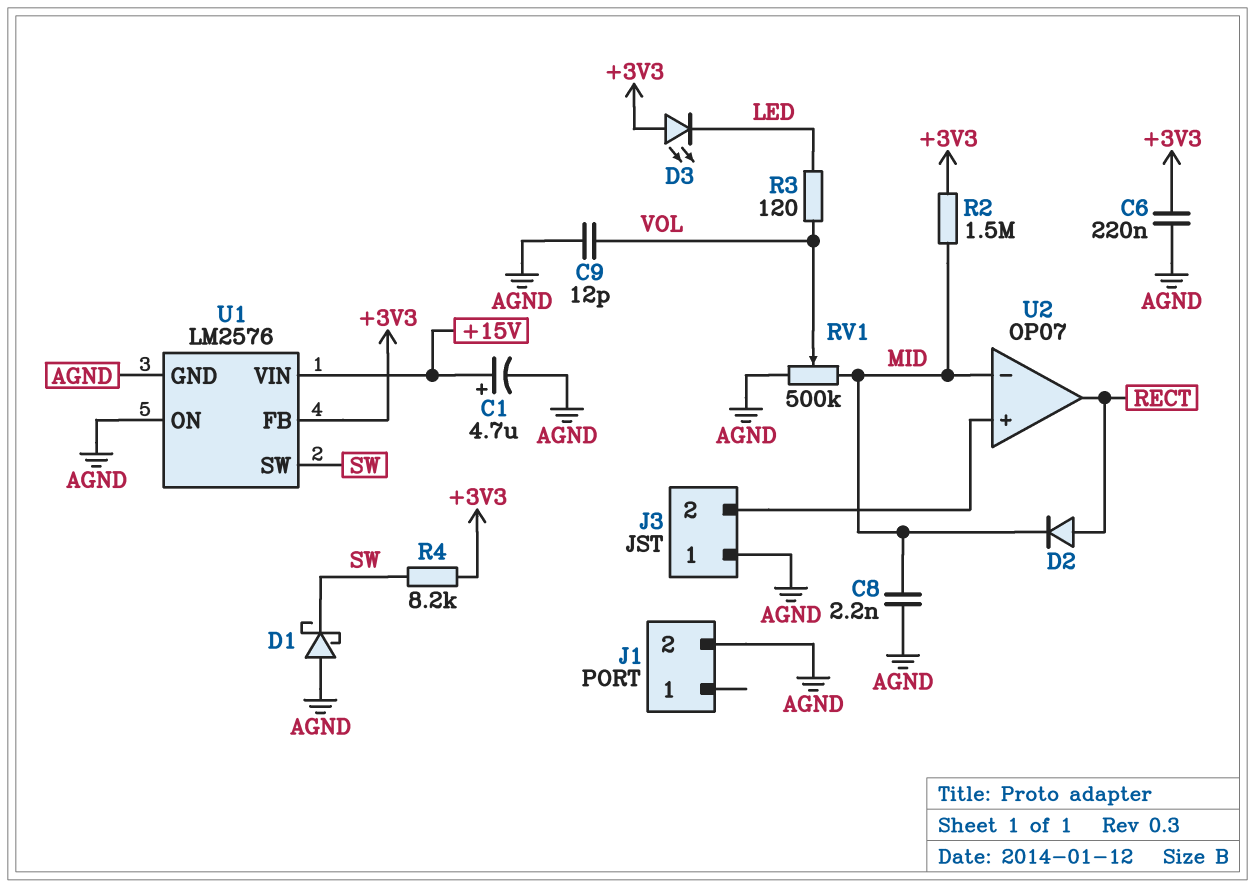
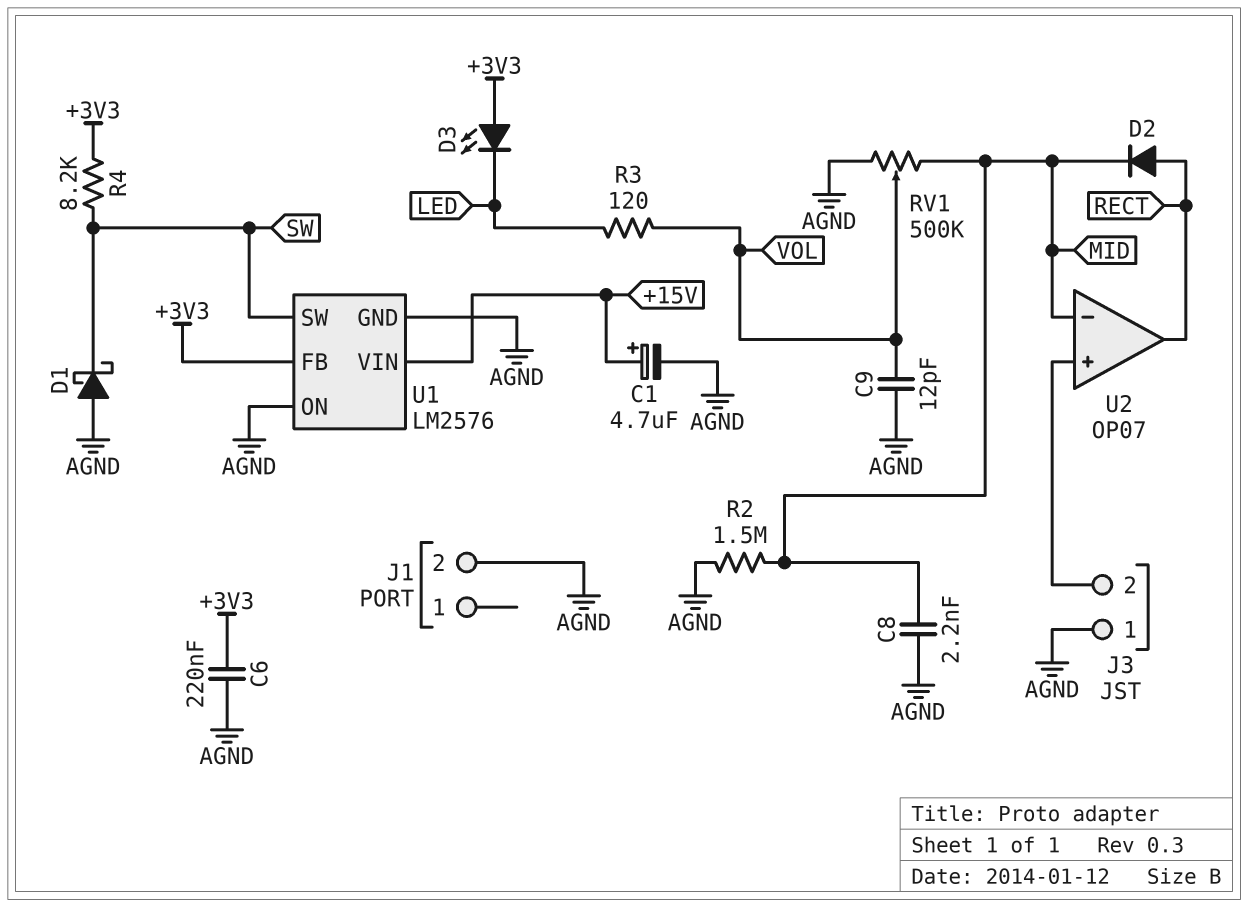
R2: 1.5M (+3V3, MID) -> 1.5M (AGND, MID)

